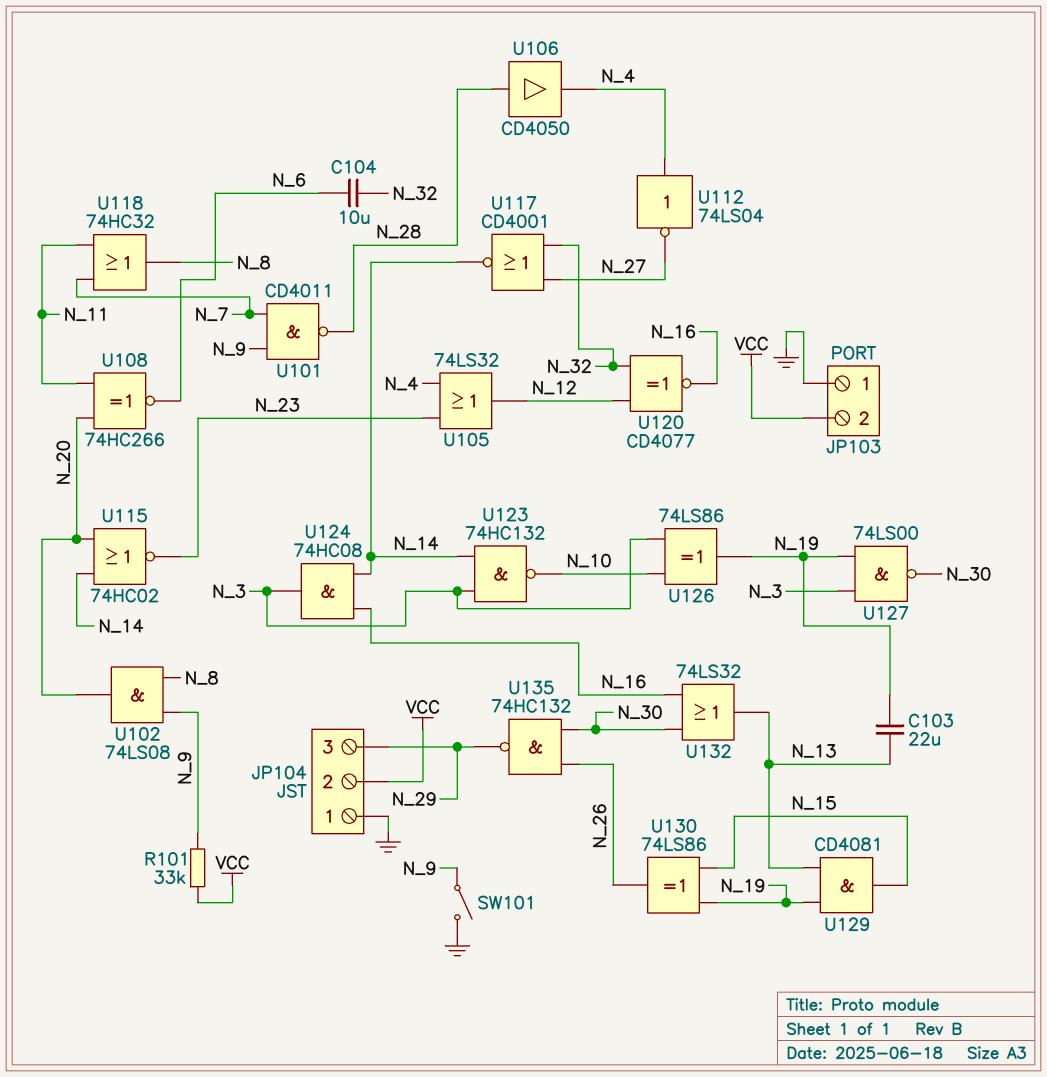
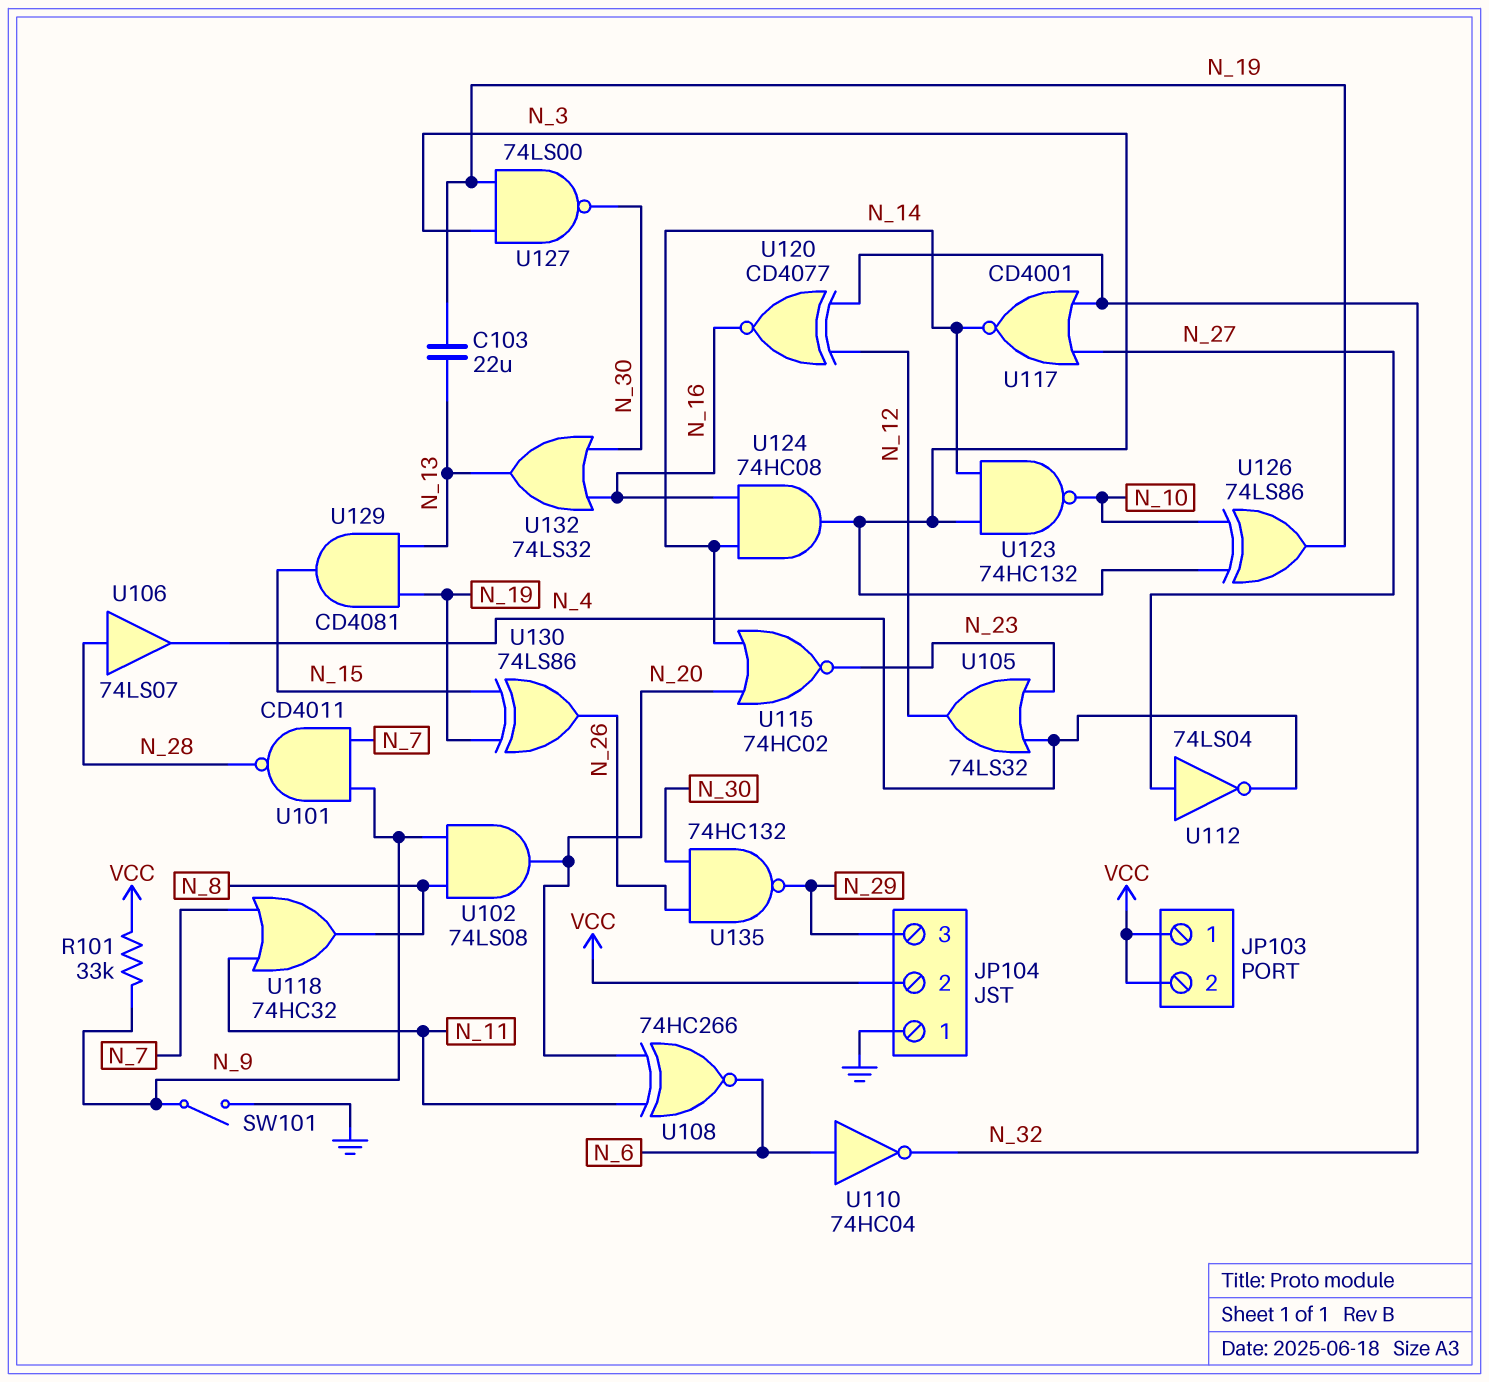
C104: 10uF (N_6, N_32) -> none
JP103 pin 1: GND -> VCC
U106: buffer CD4050 (in N_28, out N_4) -> buffer 74LS07 (in N_28, out N_4)
U110: none -> NOT 74HC04 (in N_6, out N_32)
U112: NOT 74LS04 (in N_4, out N_27) -> NOT 74LS04 (in N_27, out N_4)

